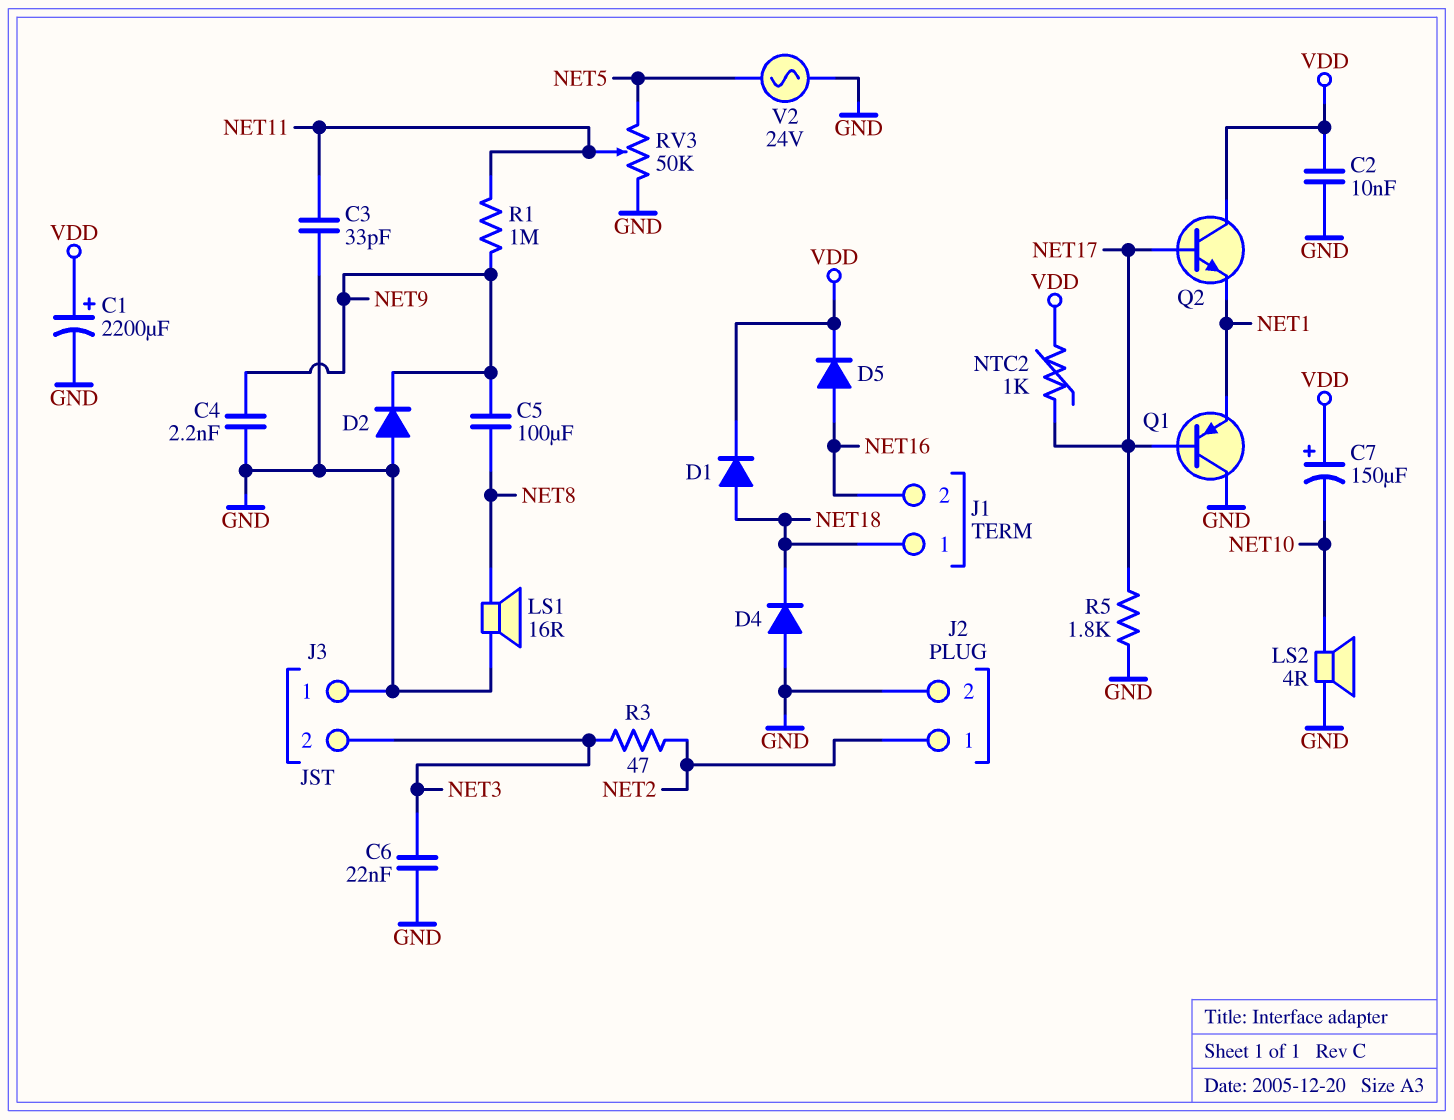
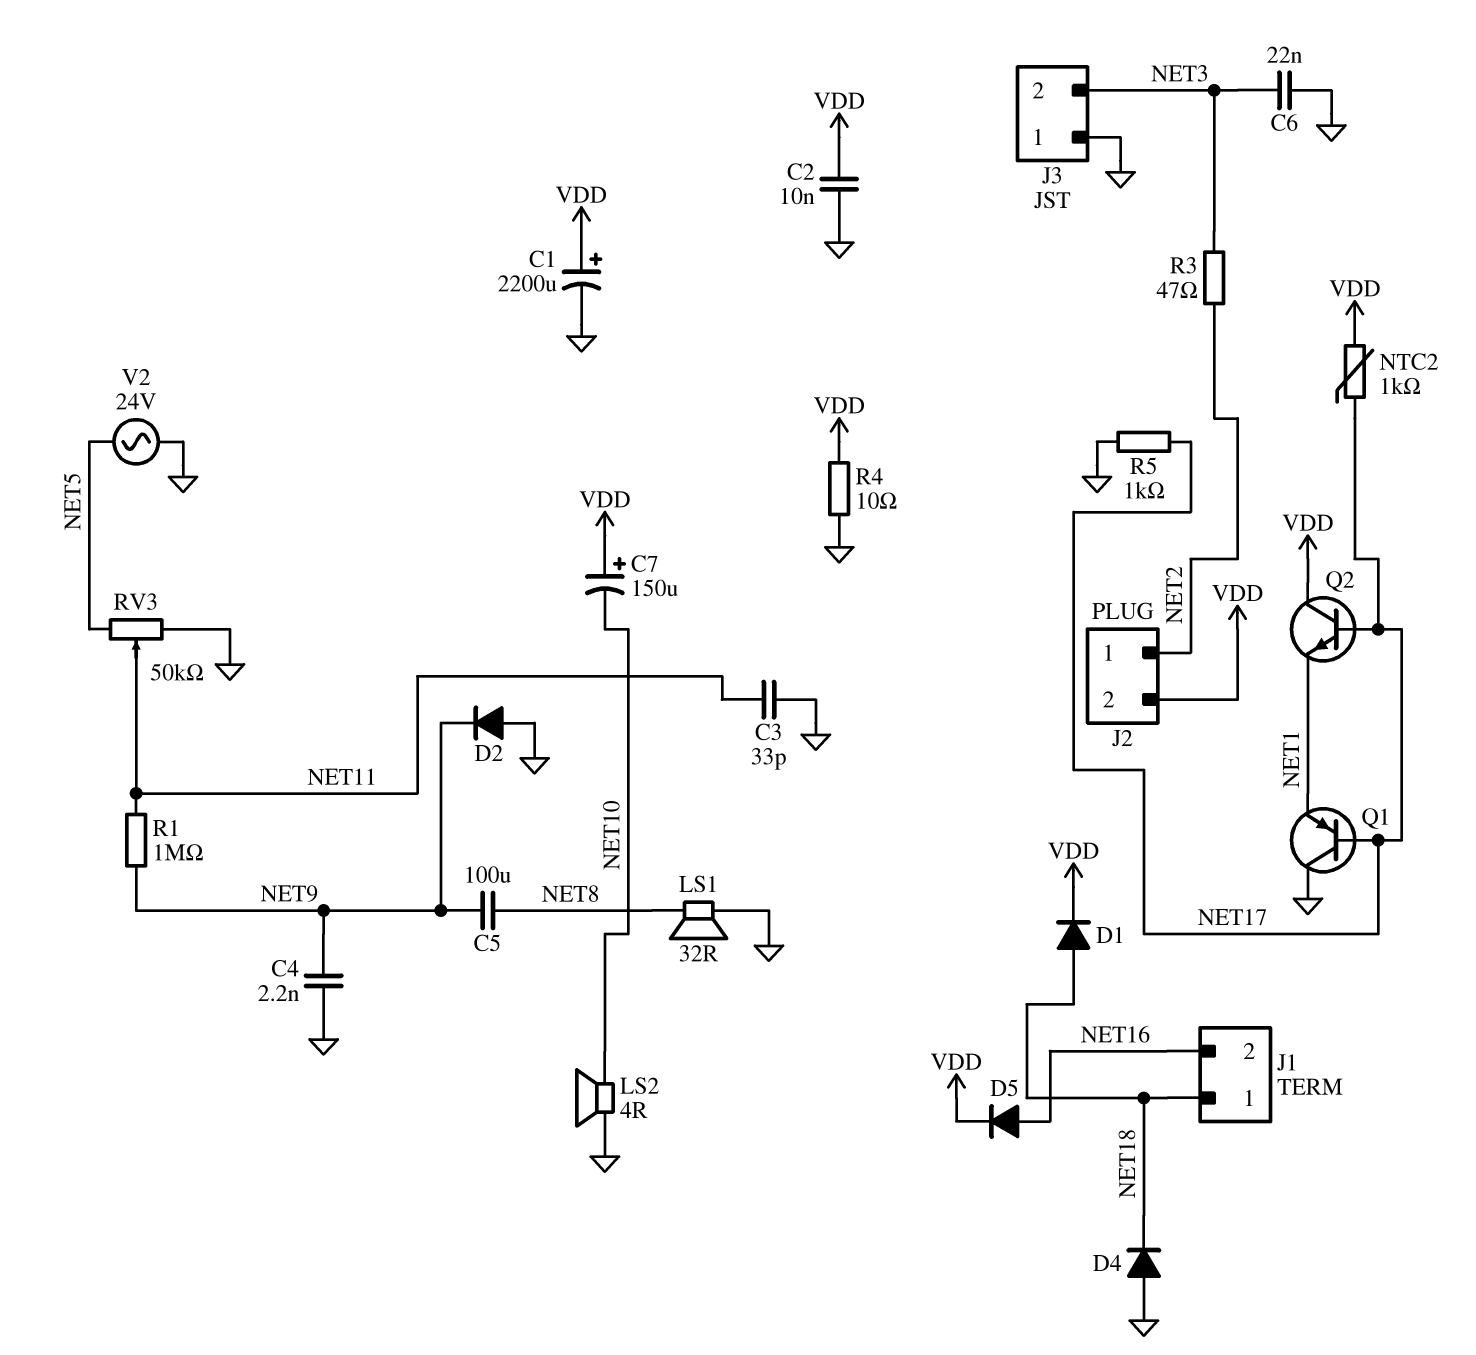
J2 pin 2: GND -> VDD
LS1: speaker 16R (GND, NET8) -> speaker 32R (GND, NET8)
R4: none -> 10 (GND, VDD)
R5: 1.8k (GND, NET17) -> 1k (GND, NET17)

